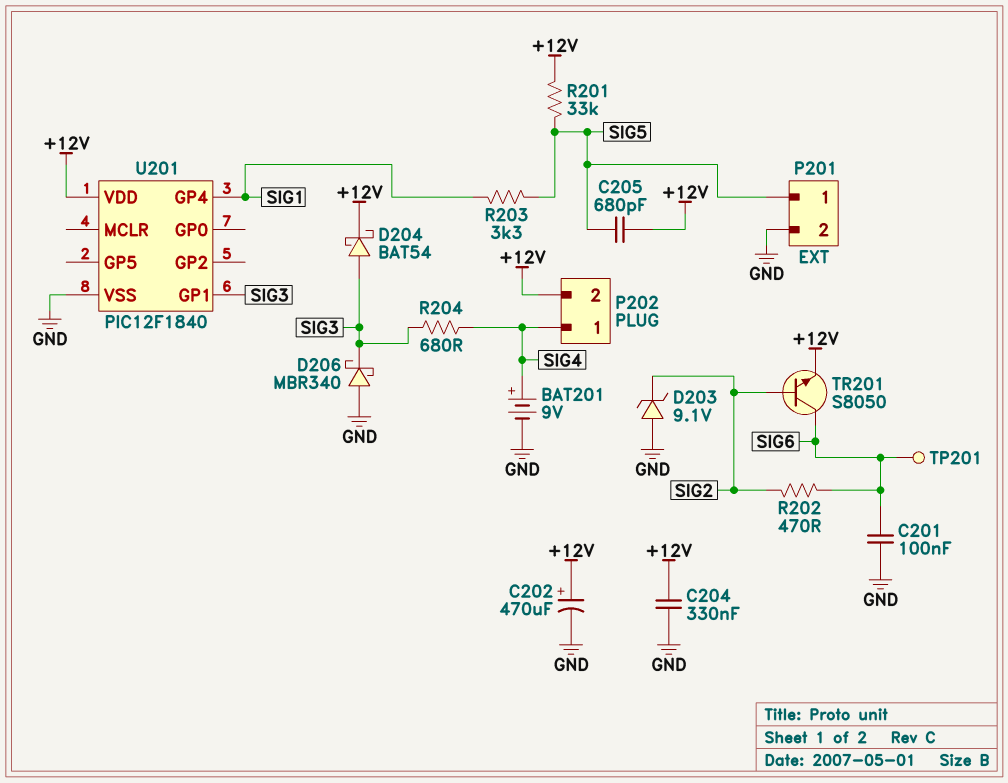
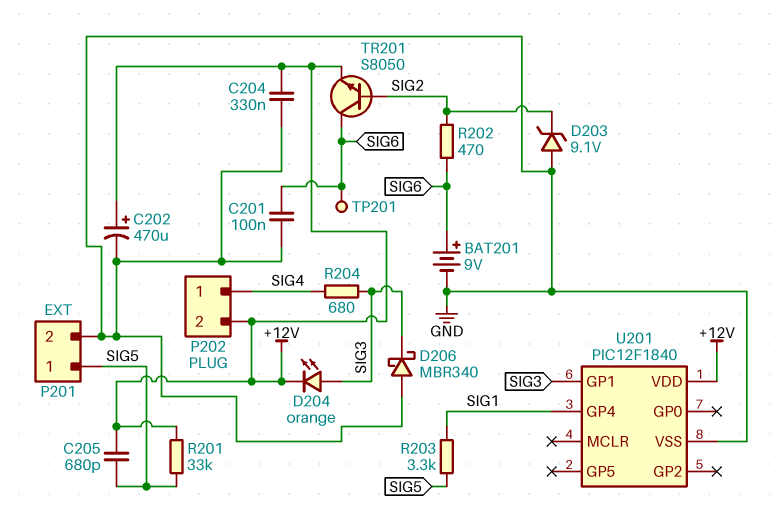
BAT201: 9V (plus SIG4, minus GND) -> 9V (plus SIG6, minus GND)
D204: schottky BAT54 (A SIG3, K +12V) -> LED orange (A SIG3, K +12V)

